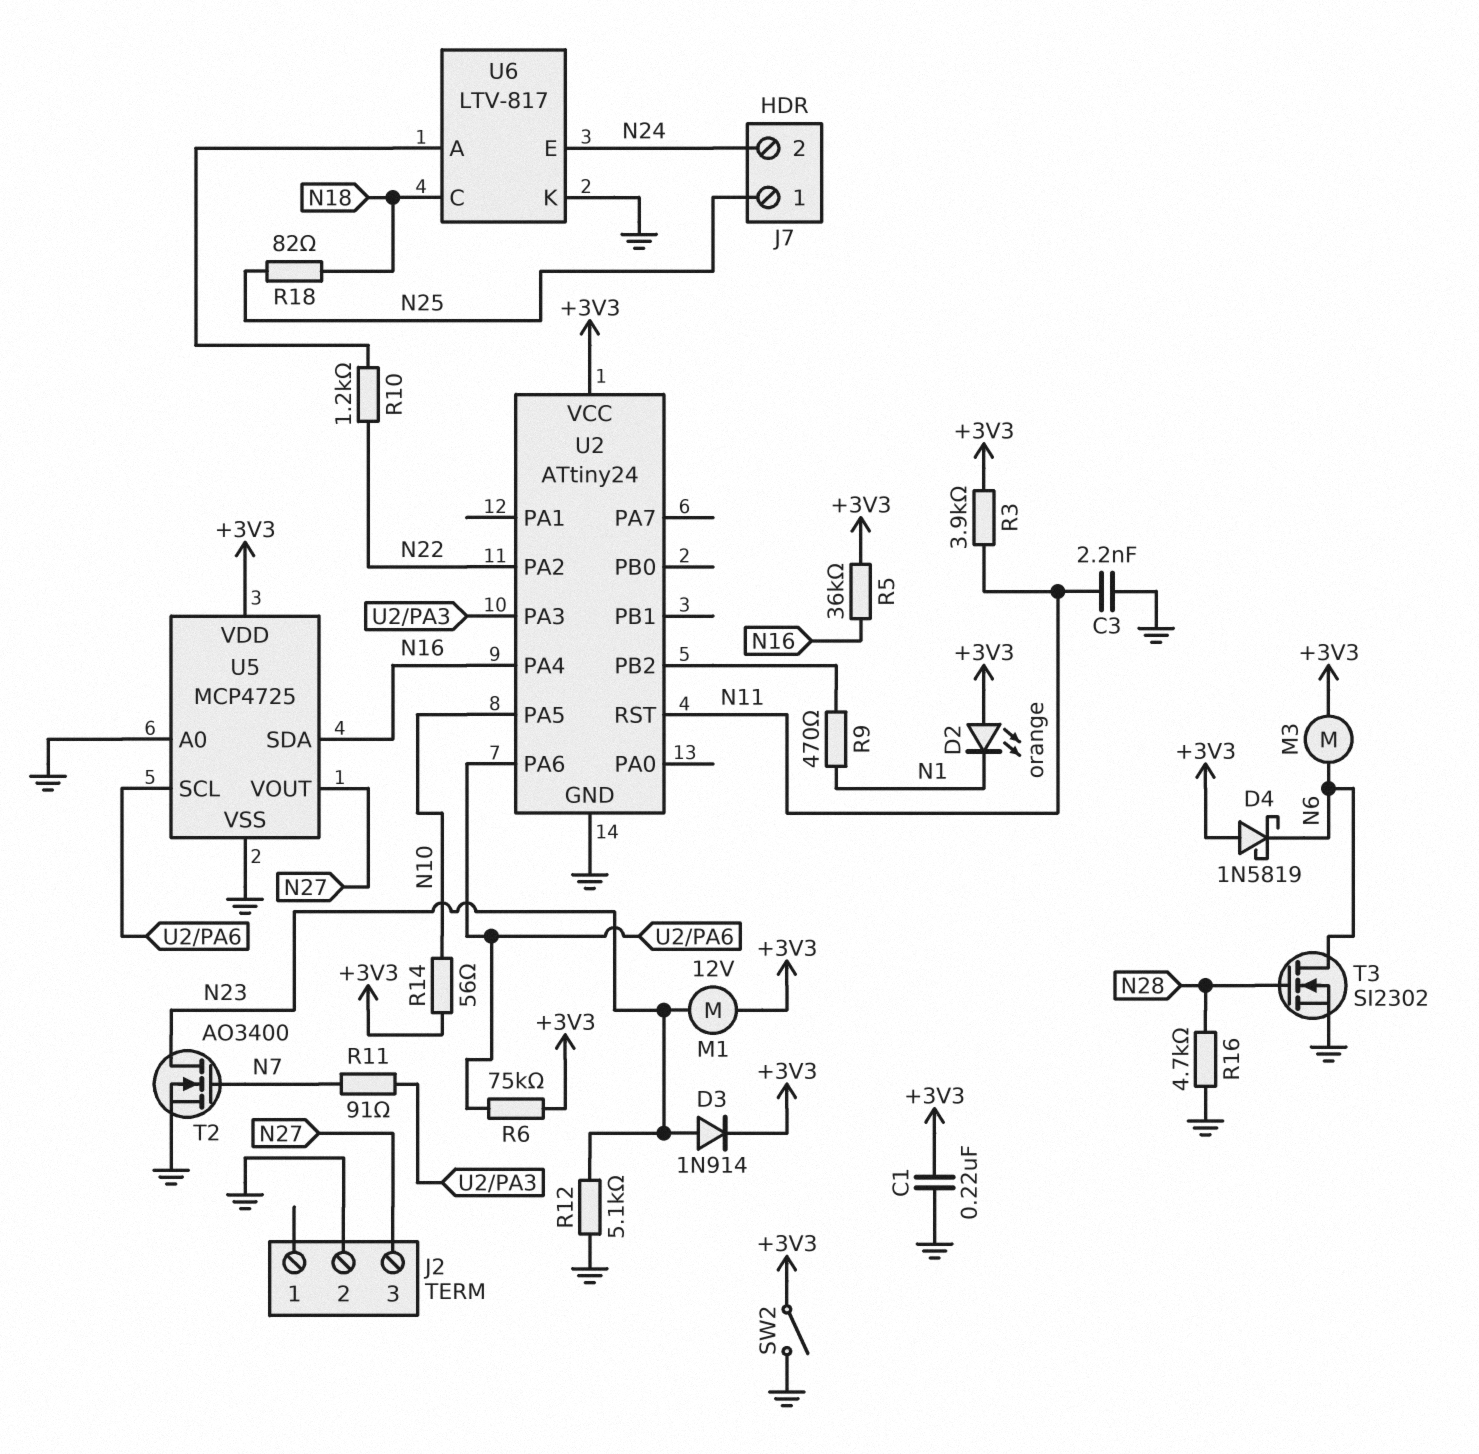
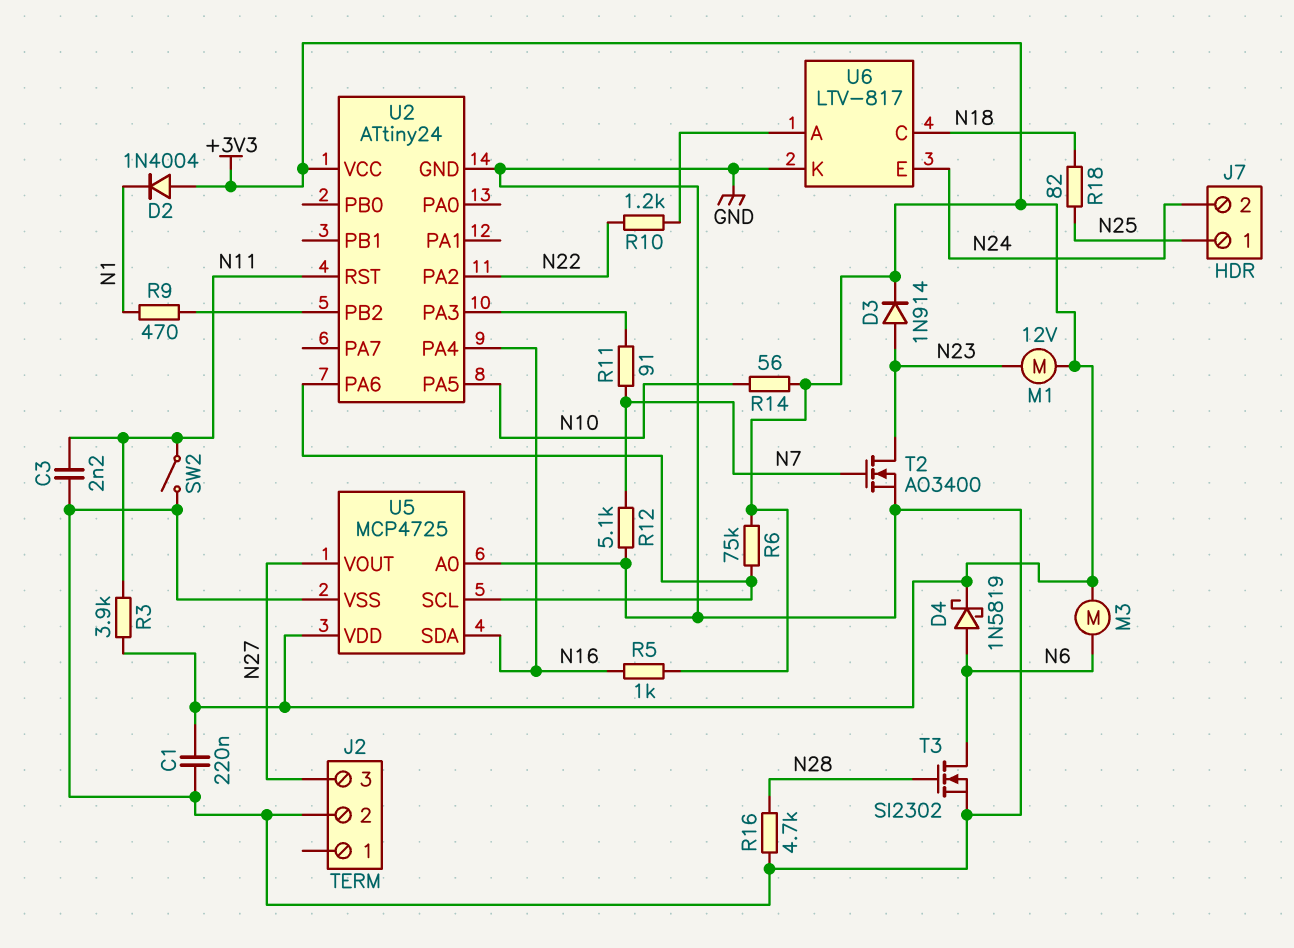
D2: LED orange (A +3V3, K N1) -> diode 1N4004 (A +3V3, K N1)
D4: schottky 1N5819 (A +3V3, K N6) -> schottky 1N5819 (A N6, K +3V3)
R5: 36k (+3V3, N16) -> 1k (+3V3, N16)
R12: 5.1k (GND, N23) -> 5.1k (GND, N7)
SW2: switch (+3V3, GND) -> switch (GND, N11)

